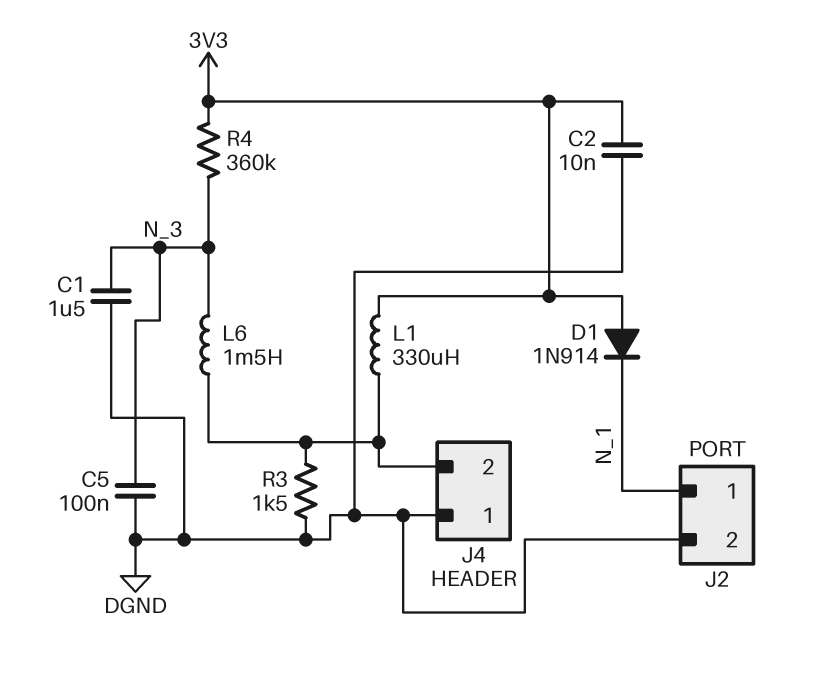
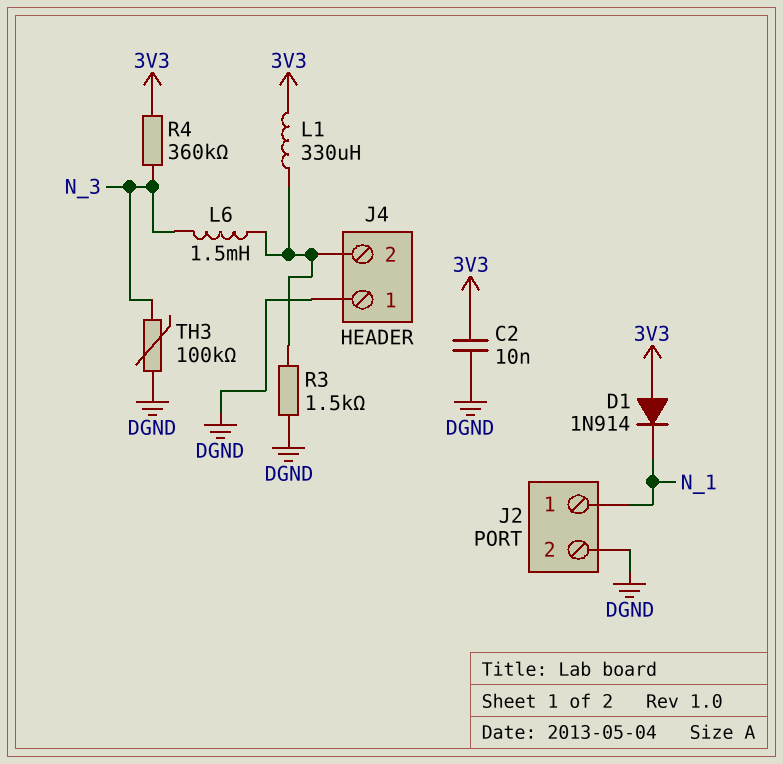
C1: 1.5uF (DGND, N_3) -> none
C5: 100nF (DGND, N_3) -> none
TH3: none -> 100k (DGND, N_3)

